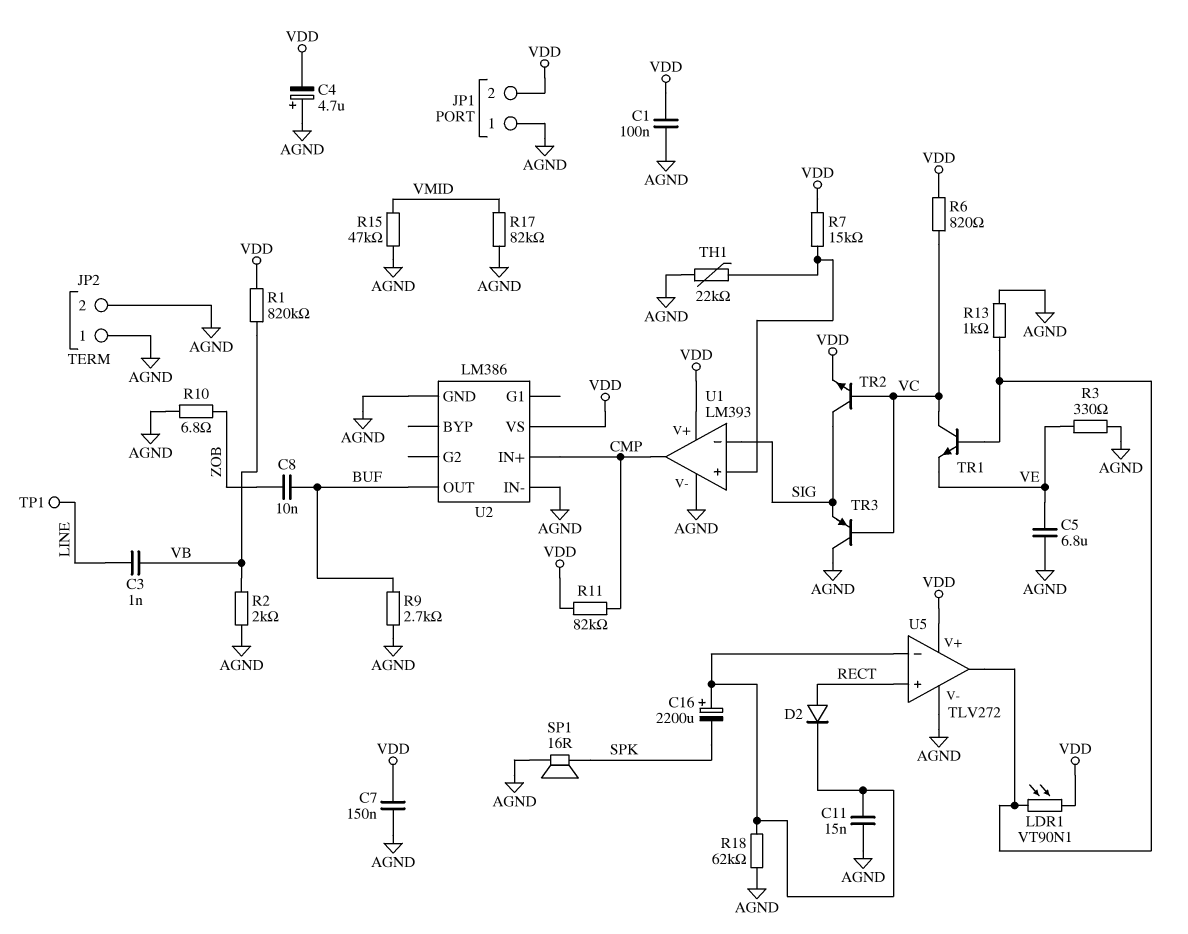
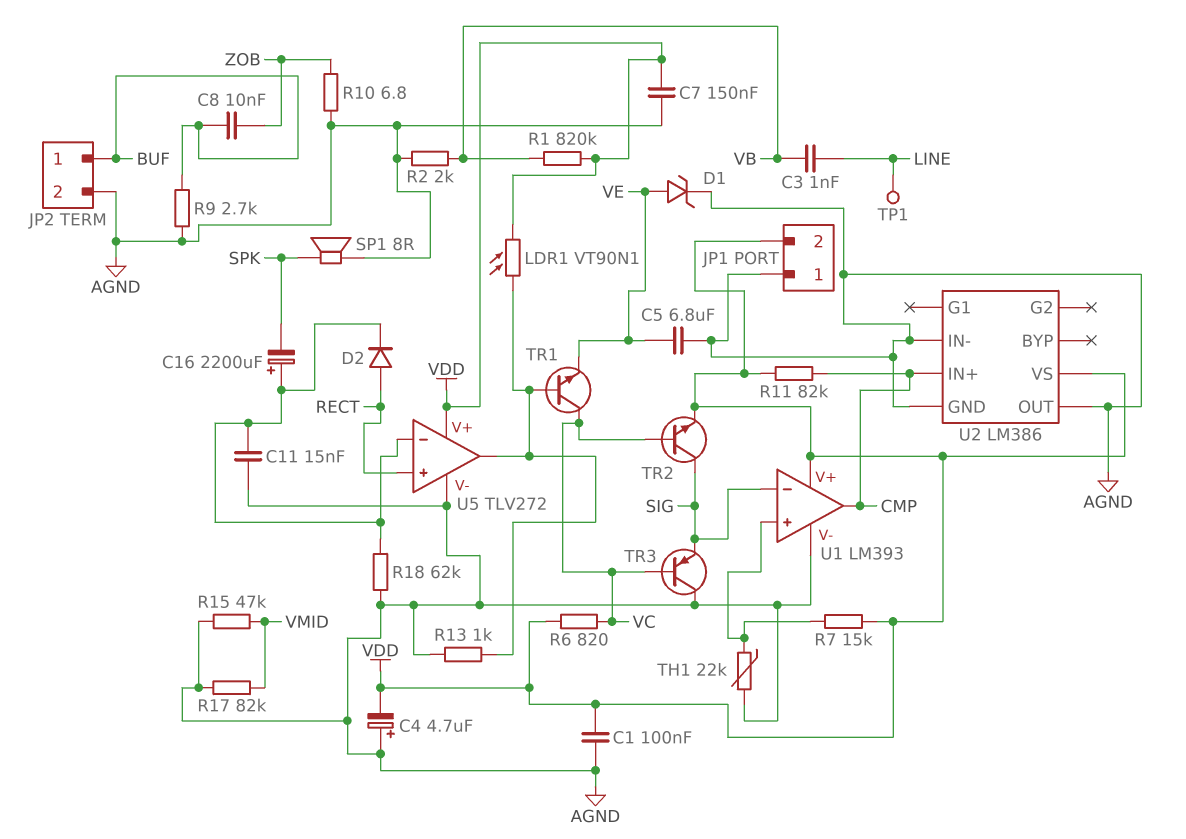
D1: none -> zener (A VE, K AGND)
JP2 pin 1: AGND -> BUF
R3: 330 (AGND, VE) -> none
SP1: speaker 16R (AGND, SPK) -> speaker 8R (AGND, SPK)
U2 pin OUT: BUF -> AGND

